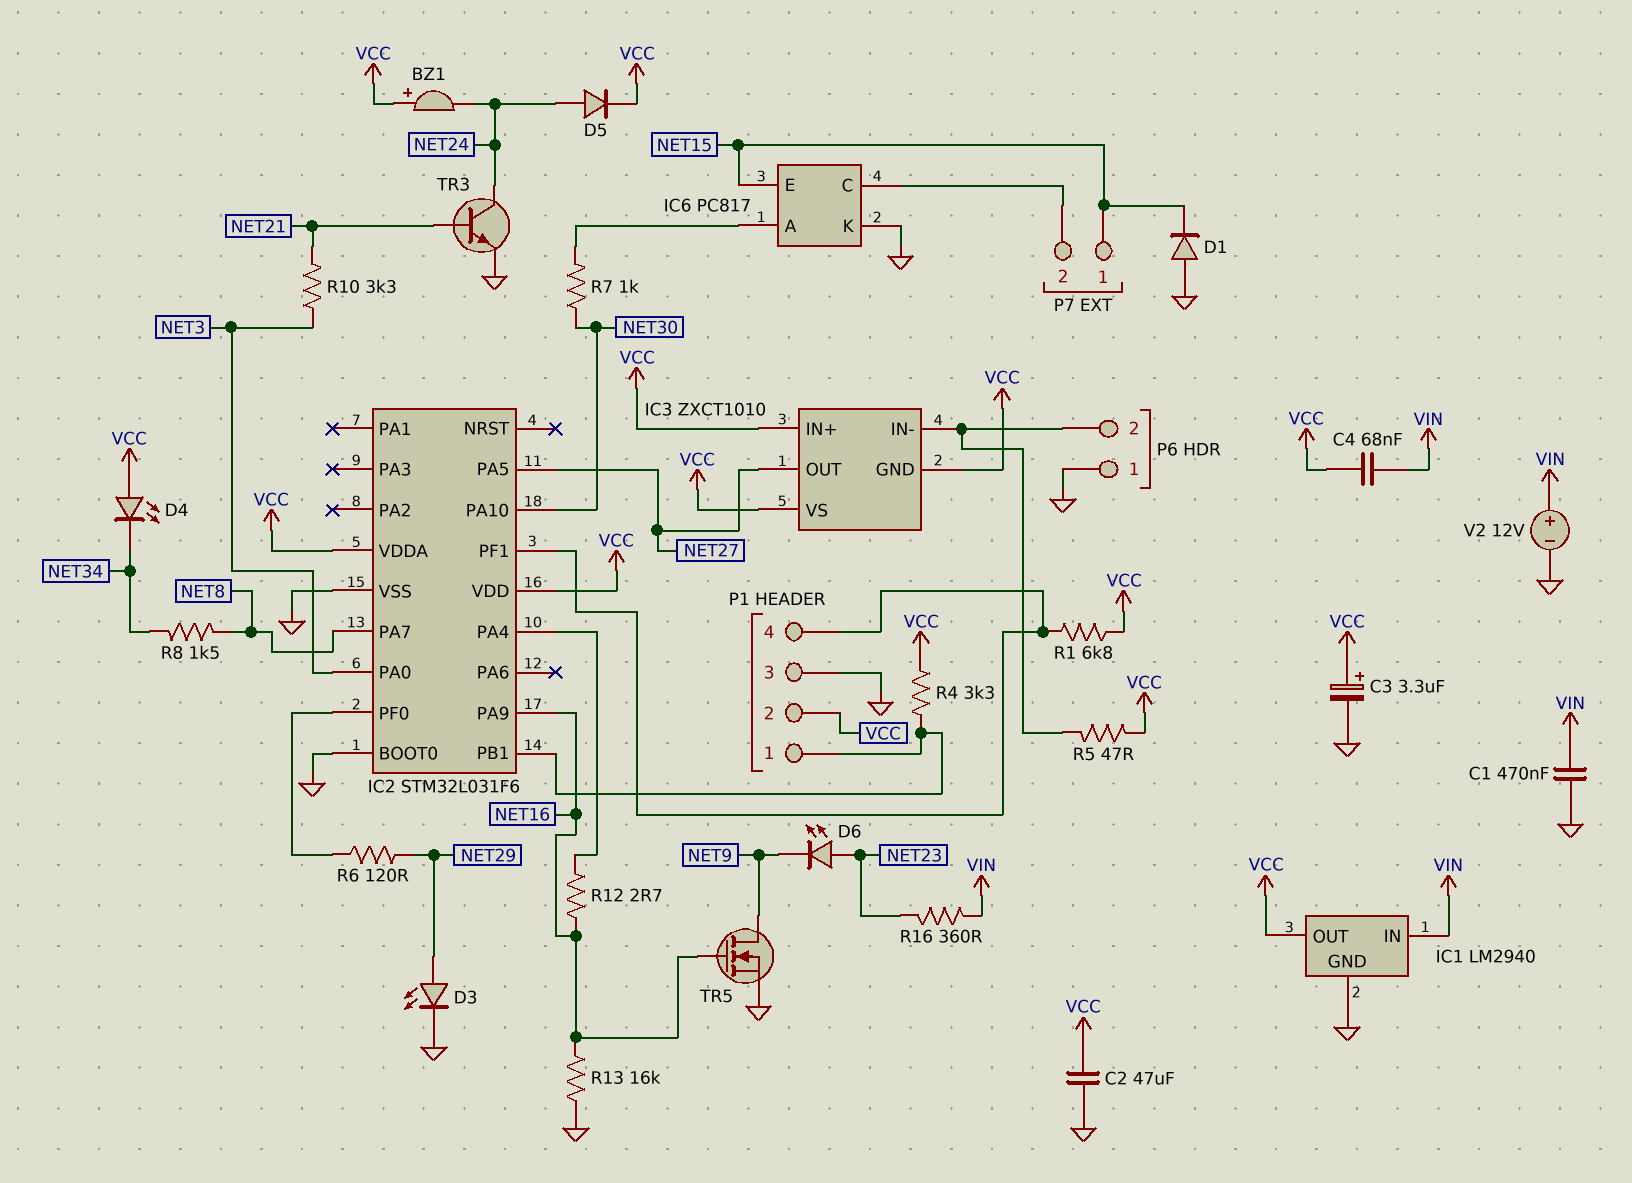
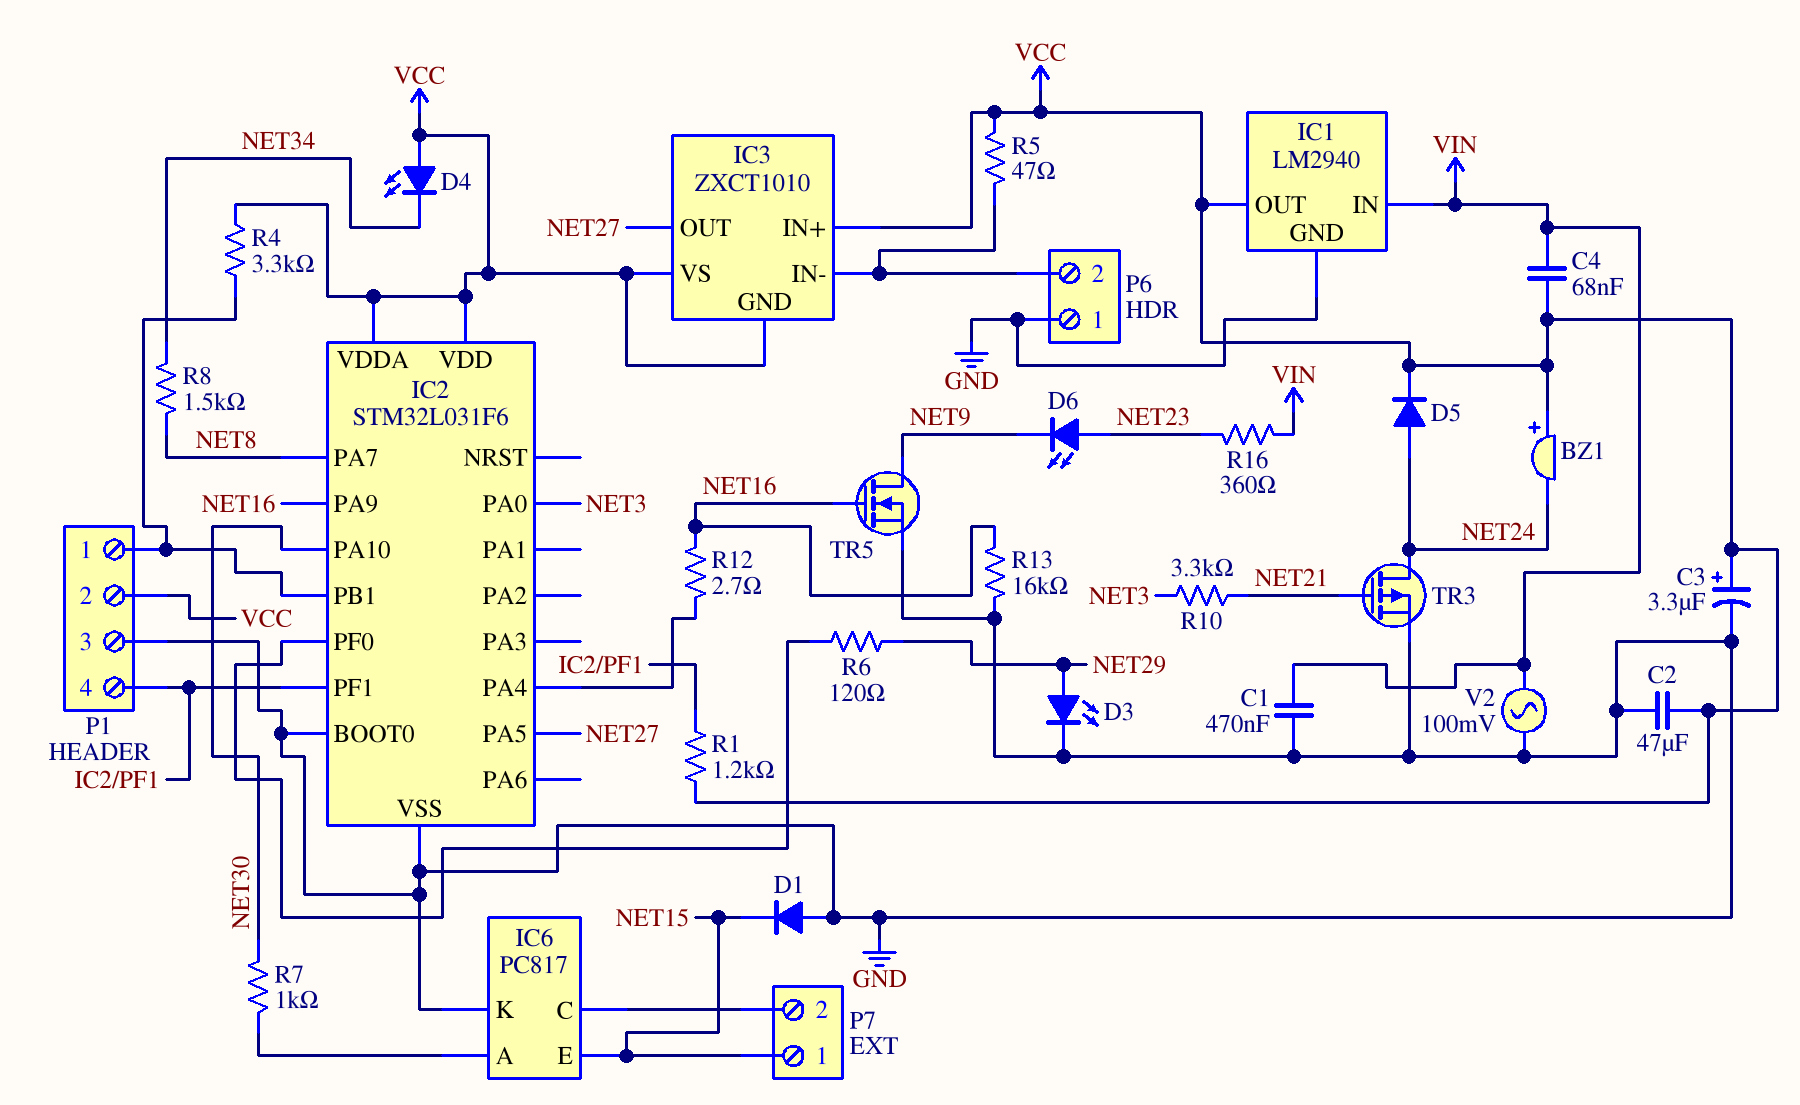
R1: 6.8k (IC2/PF1, VCC) -> 1.2k (IC2/PF1, VCC)
TR3: NPN (B NET21, C NET24, E GND) -> PMOS (G NET21, D NET24, S GND)
V2: 12V (plus VIN, minus GND) -> AC 100mV (GND, VIN)

